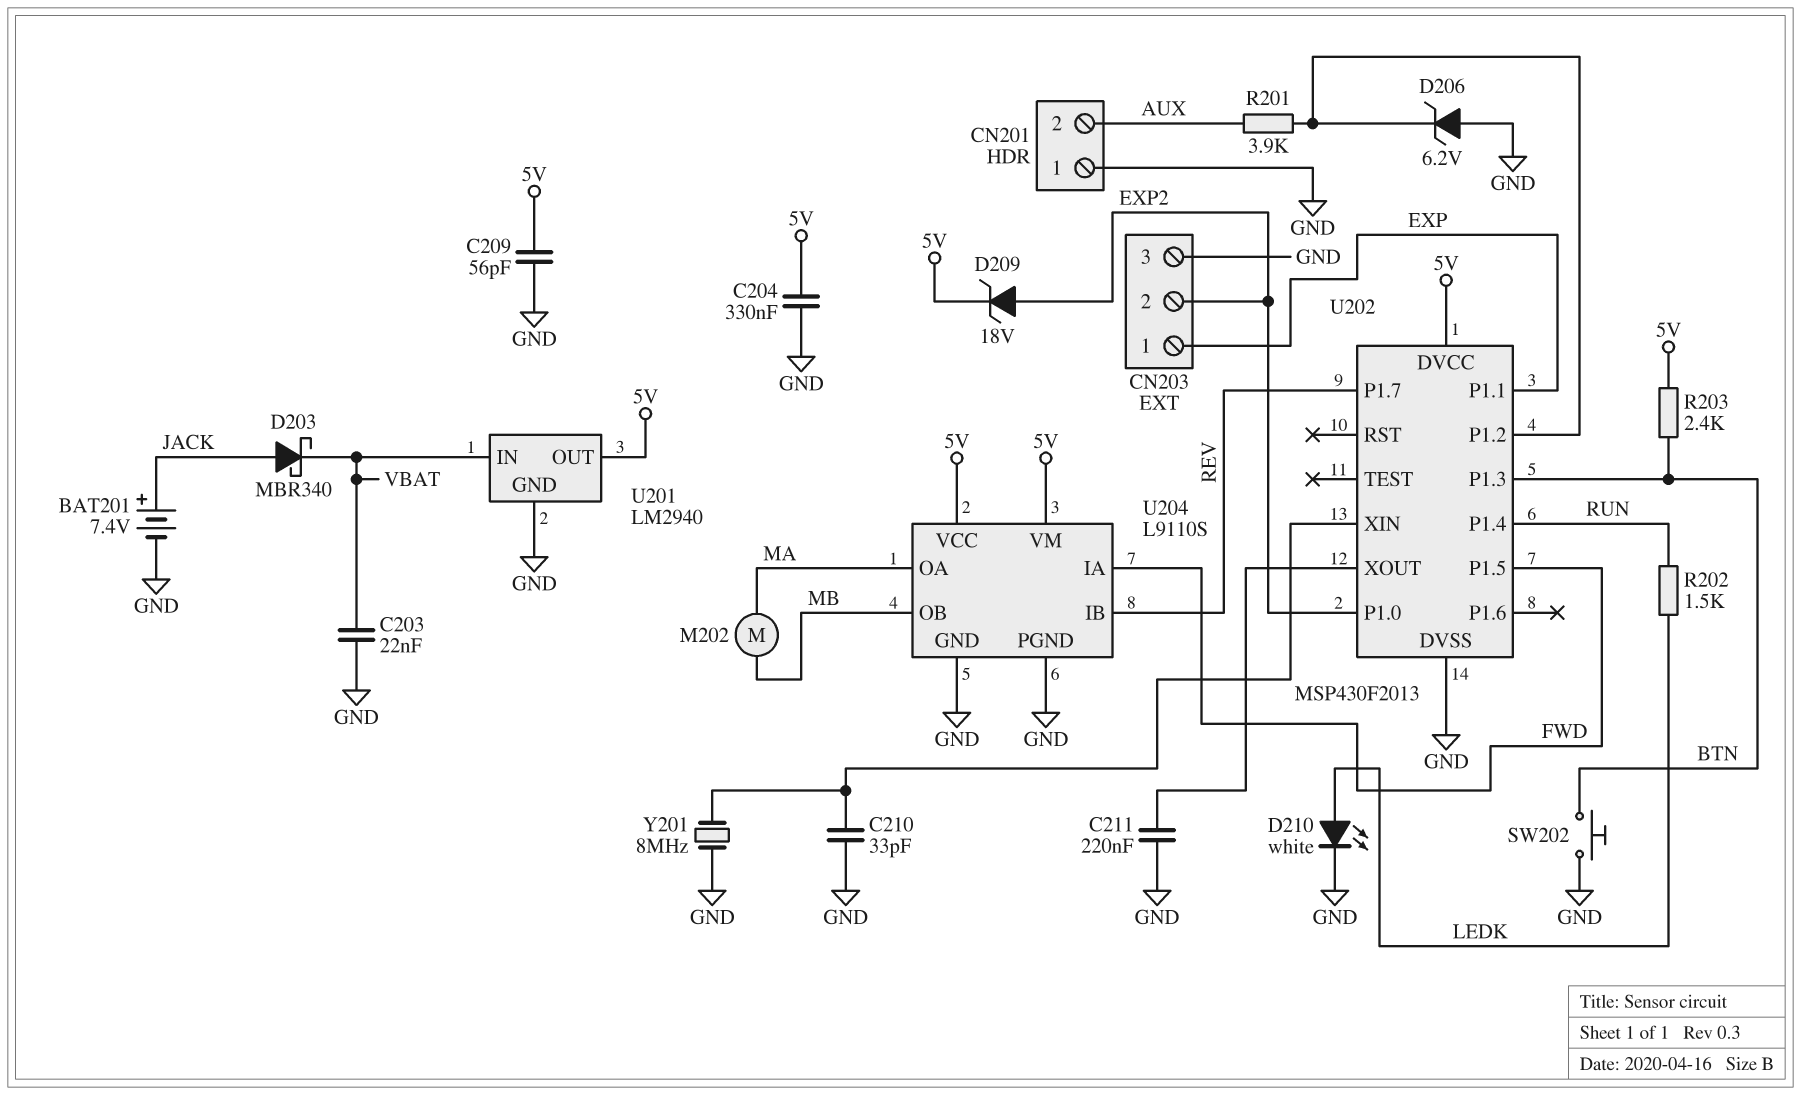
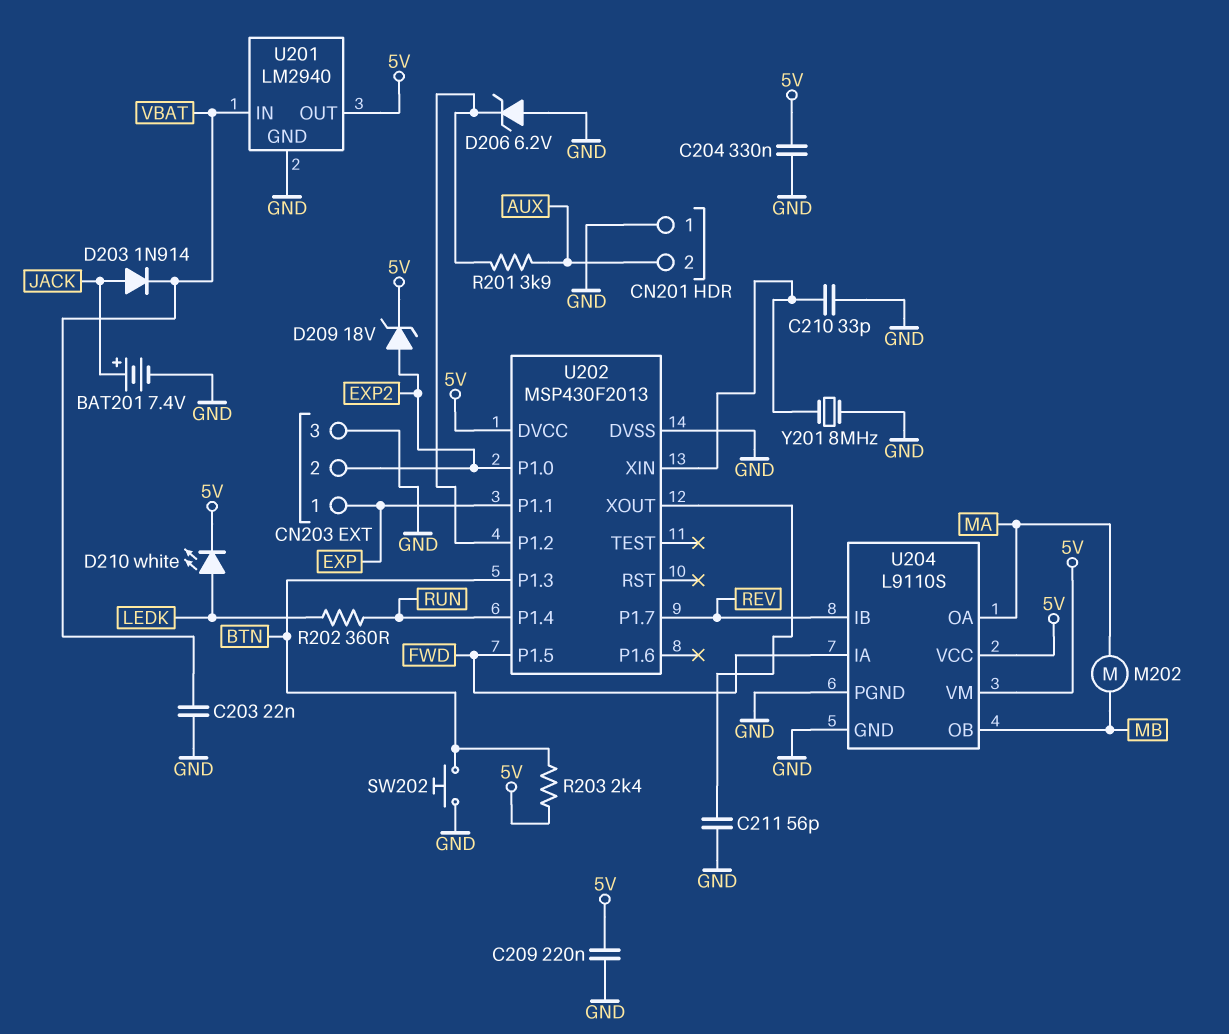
C209: 56pF (5V, GND) -> 220nF (5V, GND)
C211: 220nF (GND, U202/XOUT) -> 56pF (GND, U202/XOUT)
D203: schottky MBR340 (A JACK, K VBAT) -> diode 1N914 (A JACK, K VBAT)
D210: LED white (A LEDK, K GND) -> LED white (A LEDK, K 5V)
R202: 1.5k (LEDK, RUN) -> 360 (LEDK, RUN)

